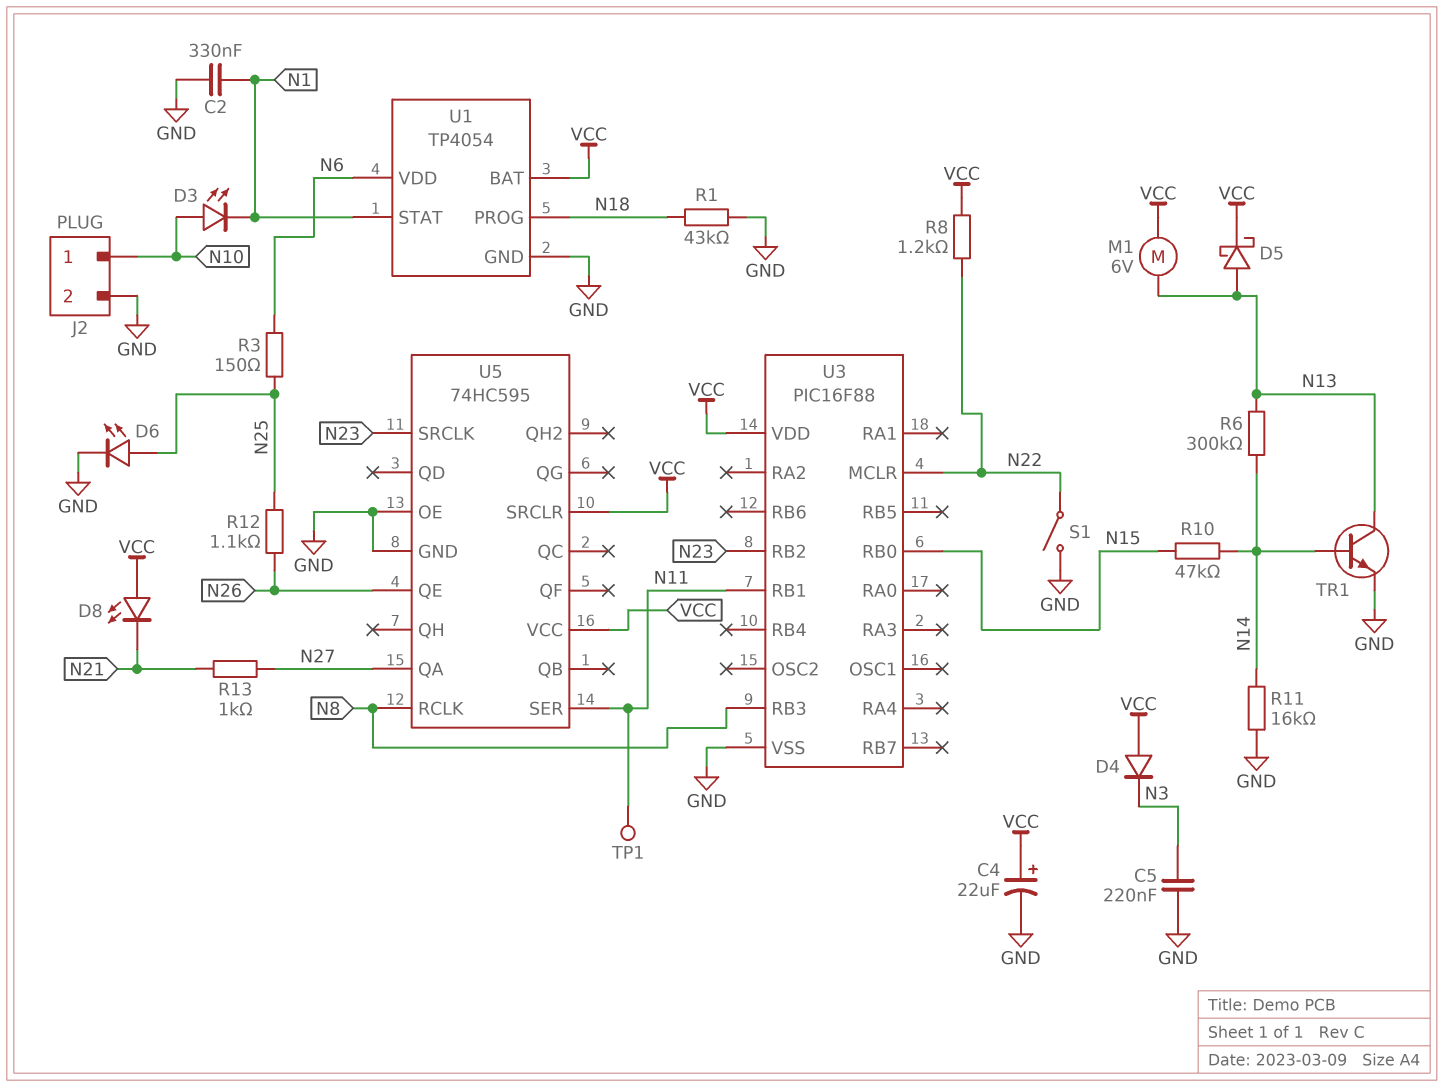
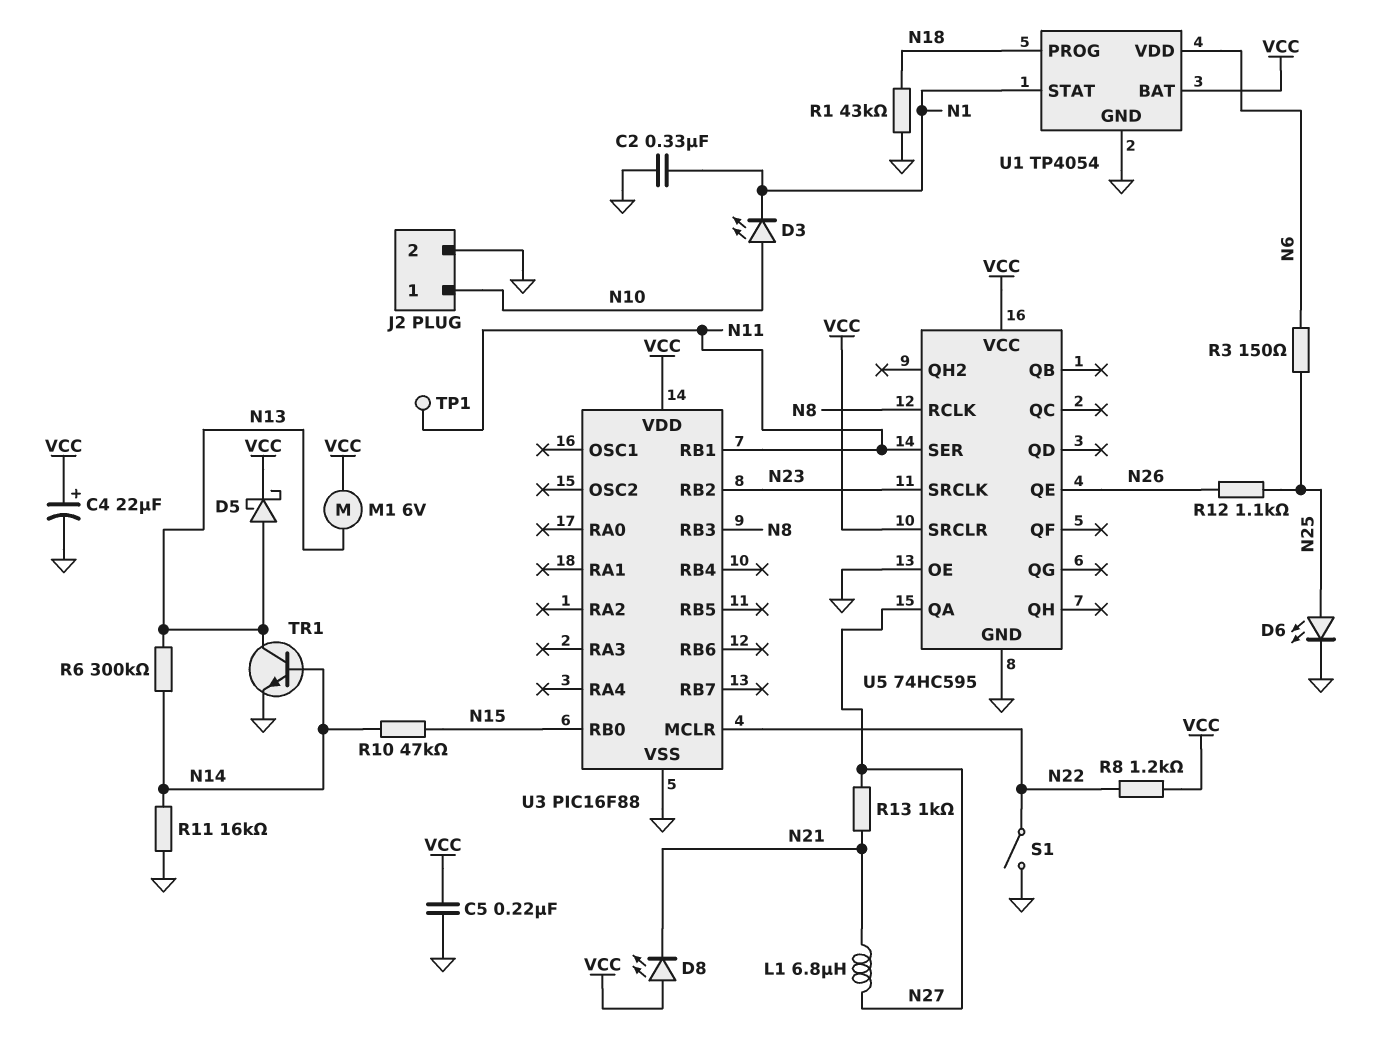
C5: 220nF (GND, N3) -> 220nF (GND, VCC)
D4: diode (A VCC, K N3) -> none
L1: none -> 6.8uH (N21, N27)

